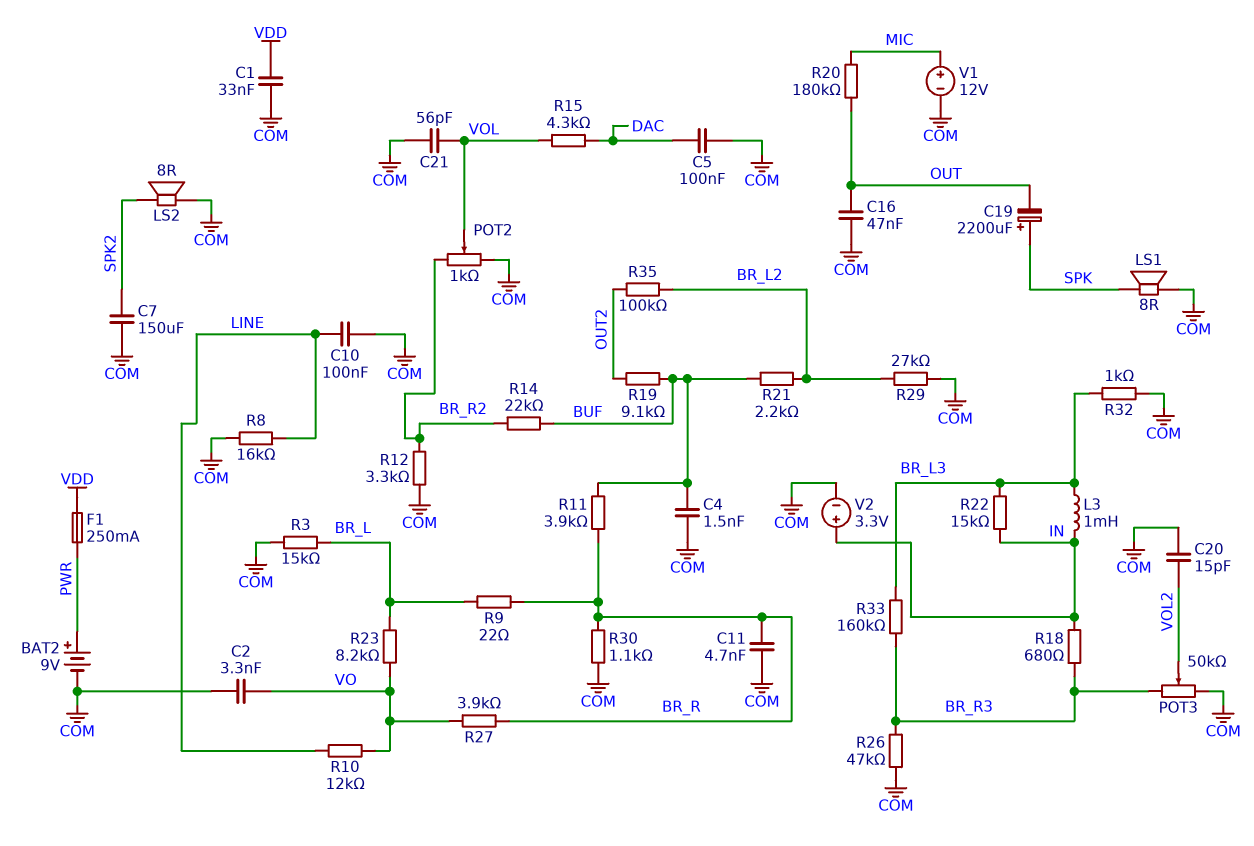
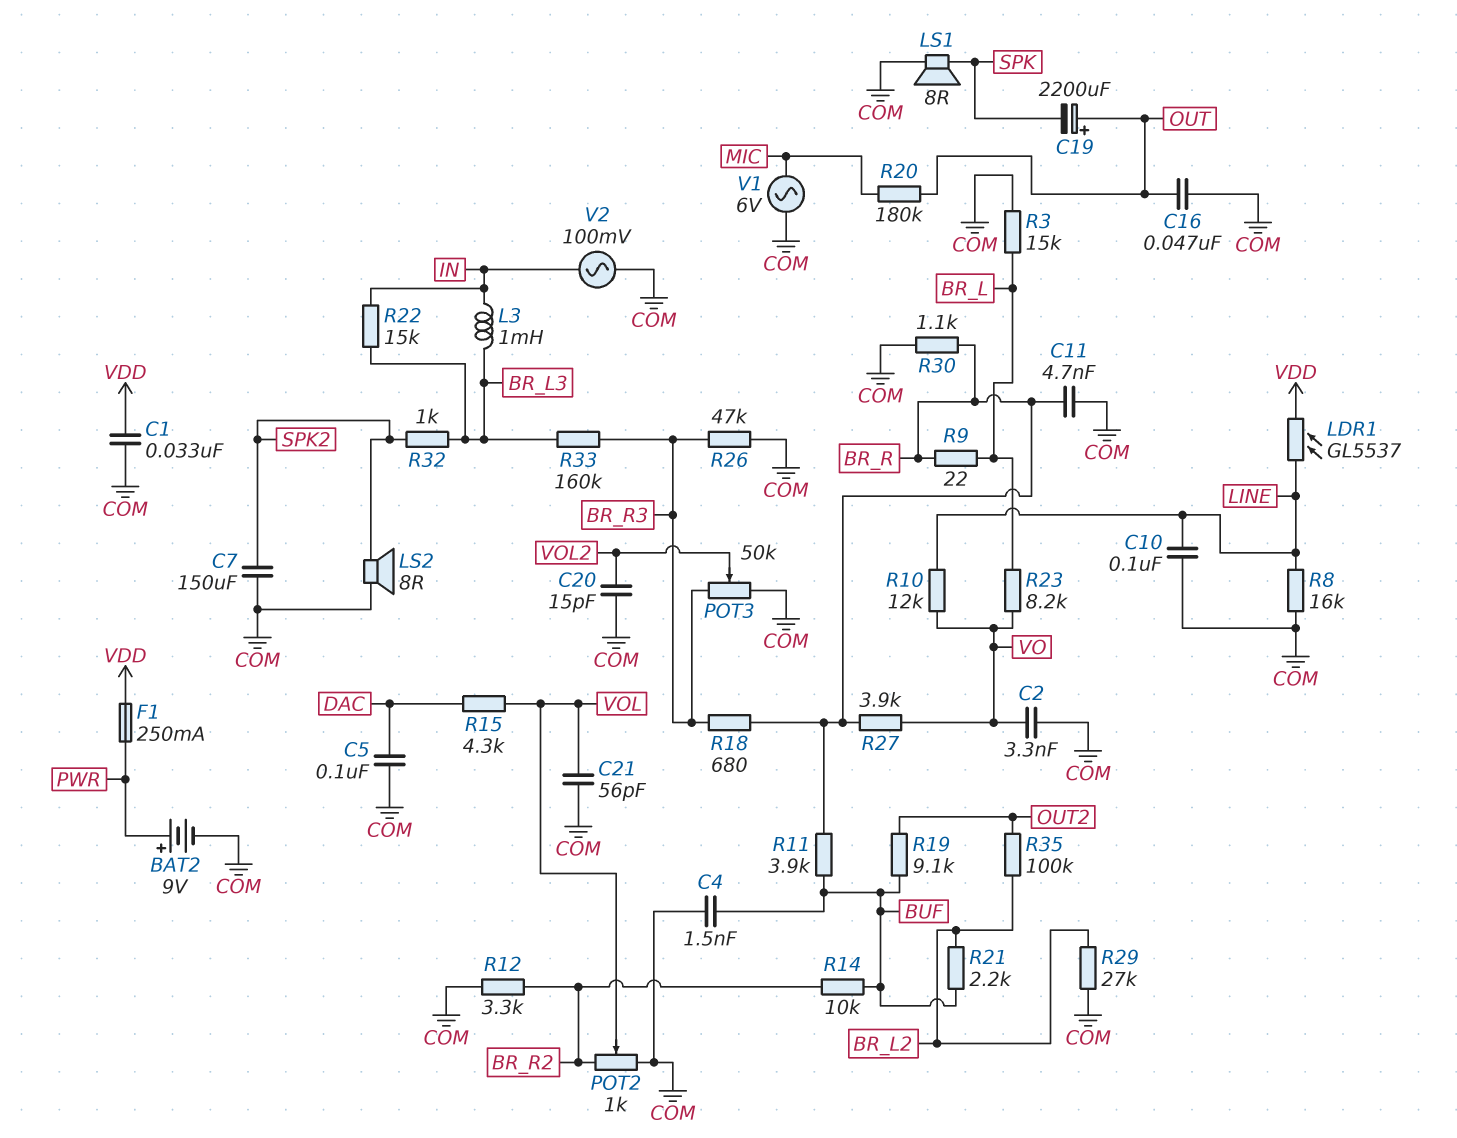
C19: 2200uF (plus SPK, minus OUT) -> 2200uF (plus OUT, minus SPK)
LDR1: none -> GL5537 (LINE, VDD)
R14: 22k (BR_R2, BUF) -> 10k (BR_R2, BUF)
R18: 680 (BR_R3, IN) -> 680 (BR_R, BR_R3)
R32: 1k (BR_L3, COM) -> 1k (BR_L3, SPK2)
V1: 12V (plus MIC, minus COM) -> AC 6V (COM, MIC)
V2: 3.3V (plus IN, minus COM) -> AC 100mV (COM, IN)

